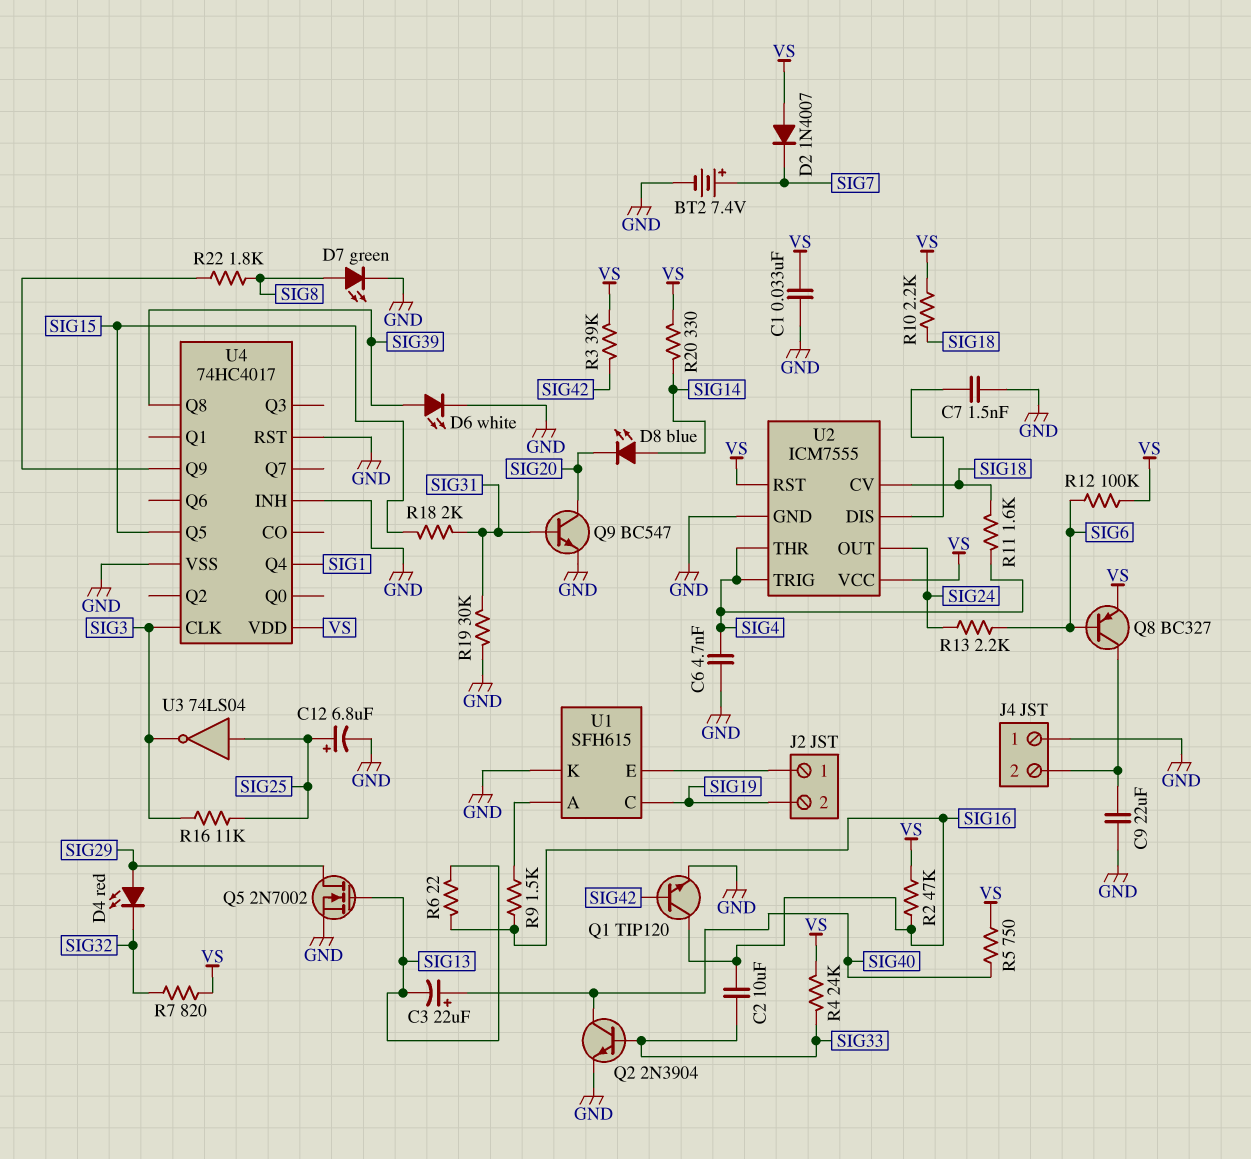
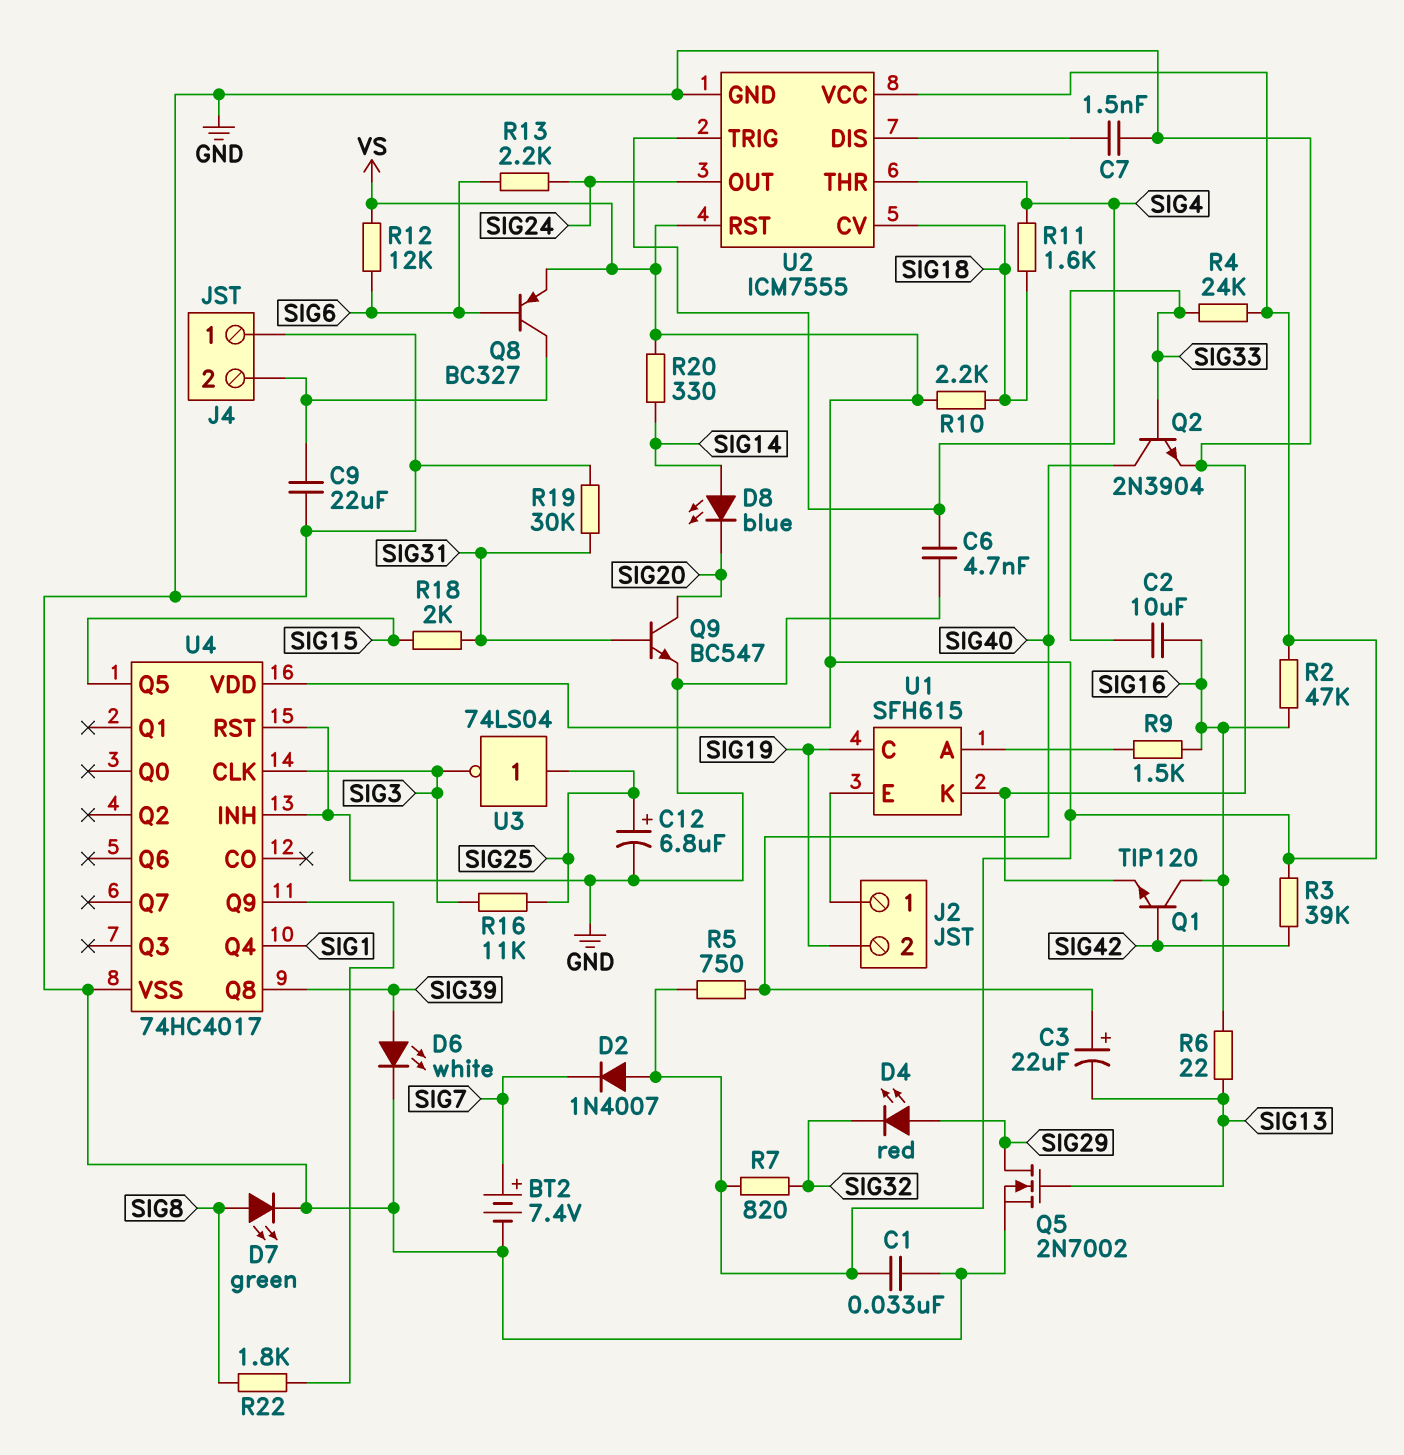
R12: 100k (SIG6, VS) -> 12k (SIG6, VS)

